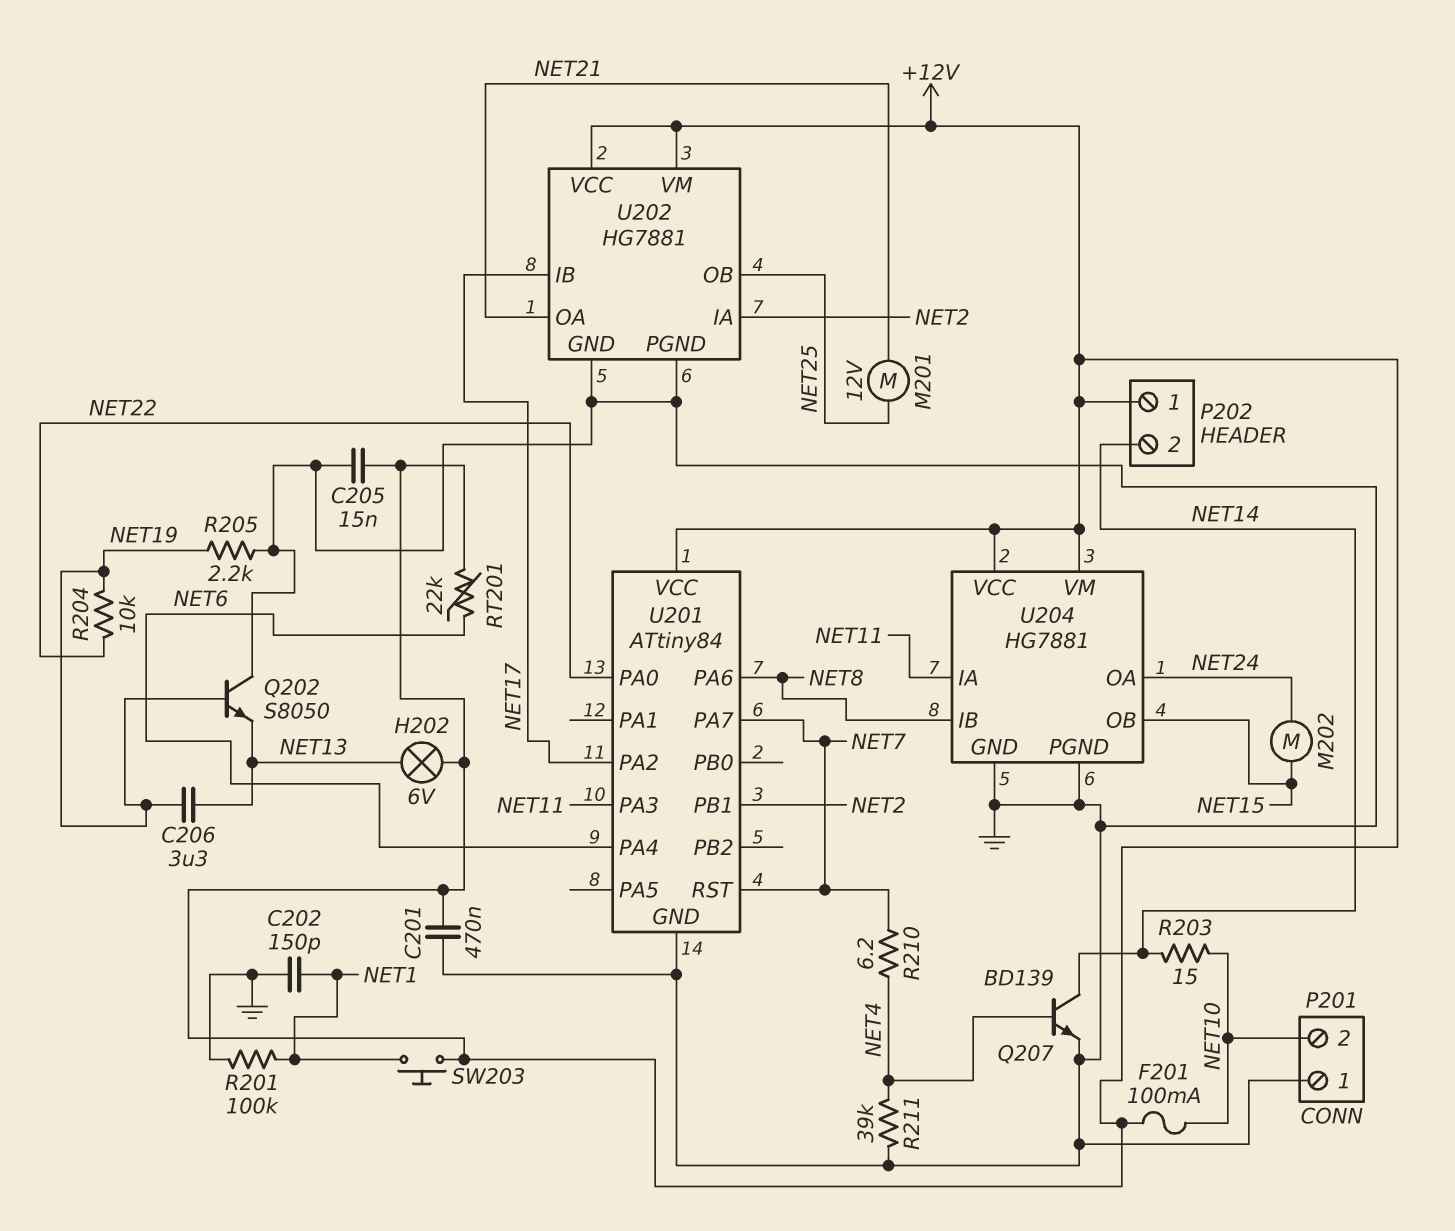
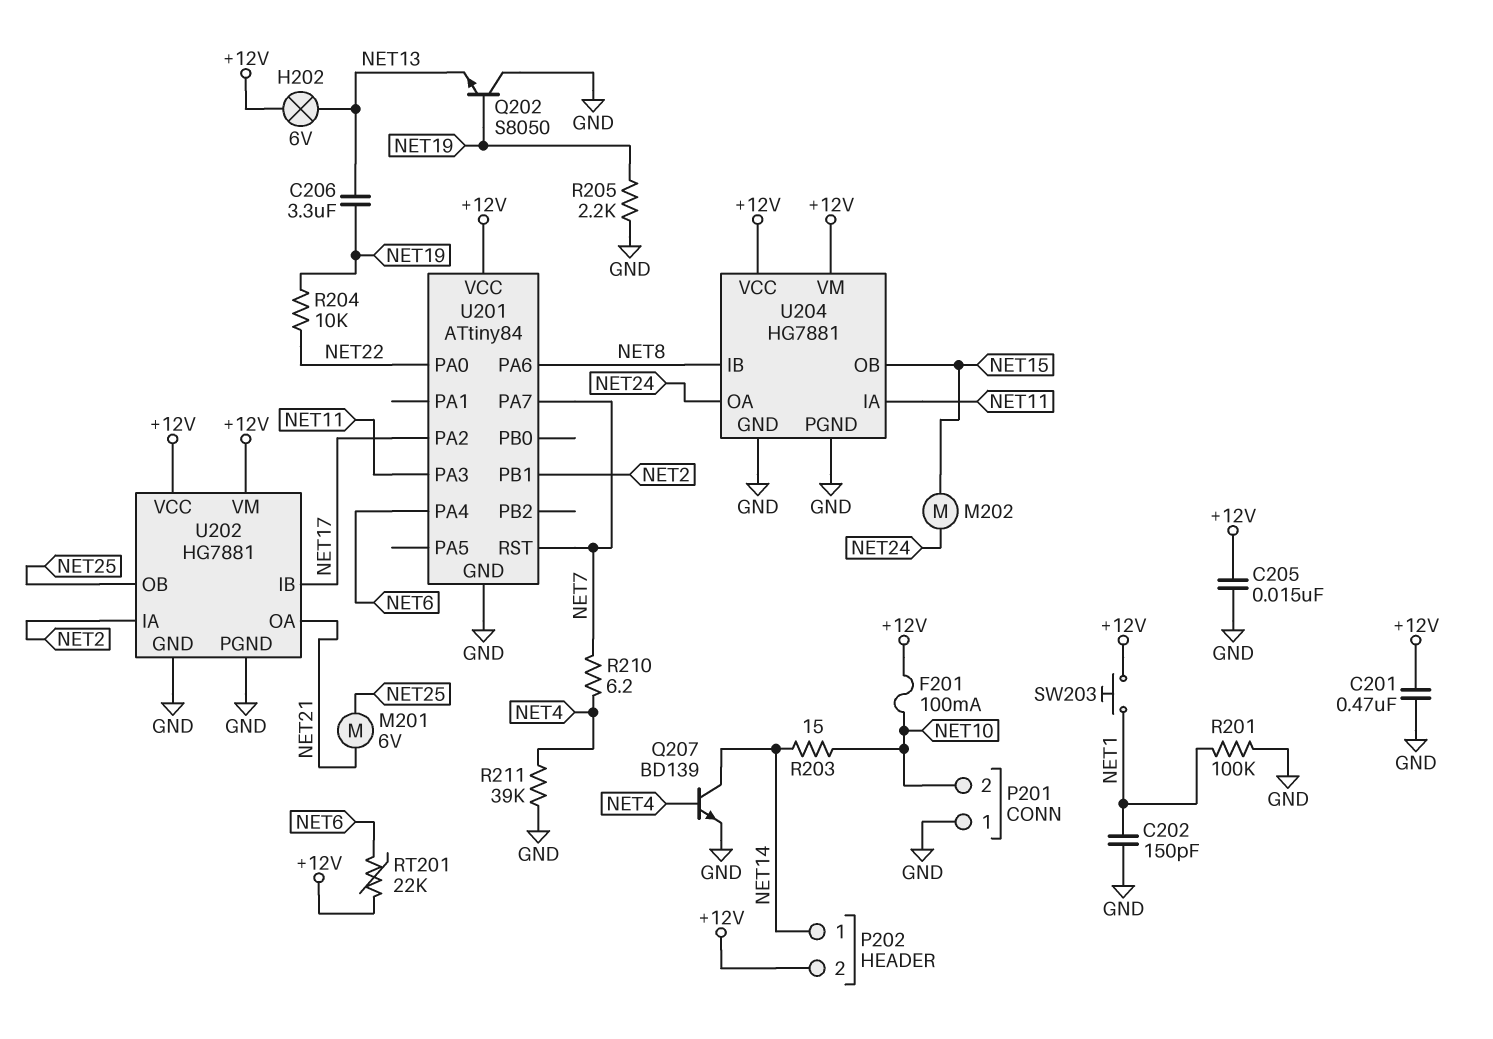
M201: motor 12V (NET21, NET25) -> motor 6V (NET21, NET25)
P202 pin 1: +12V -> NET14
P202 pin 2: NET14 -> +12V

